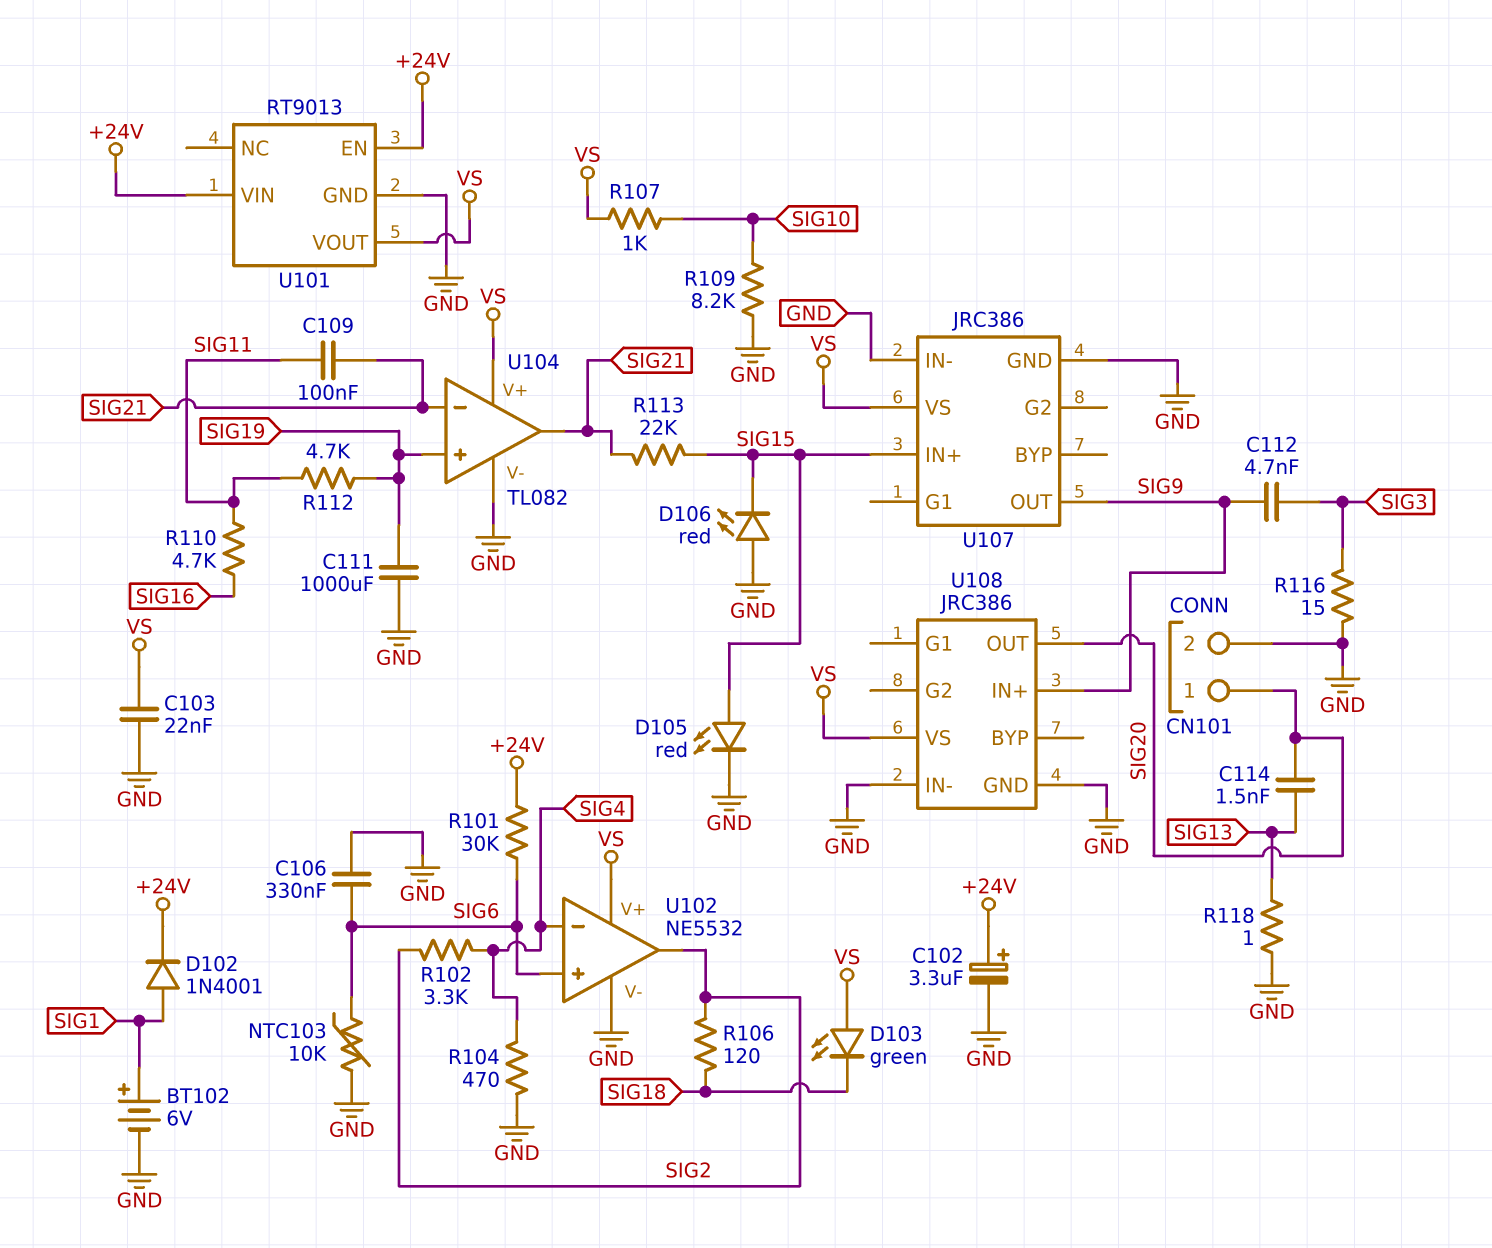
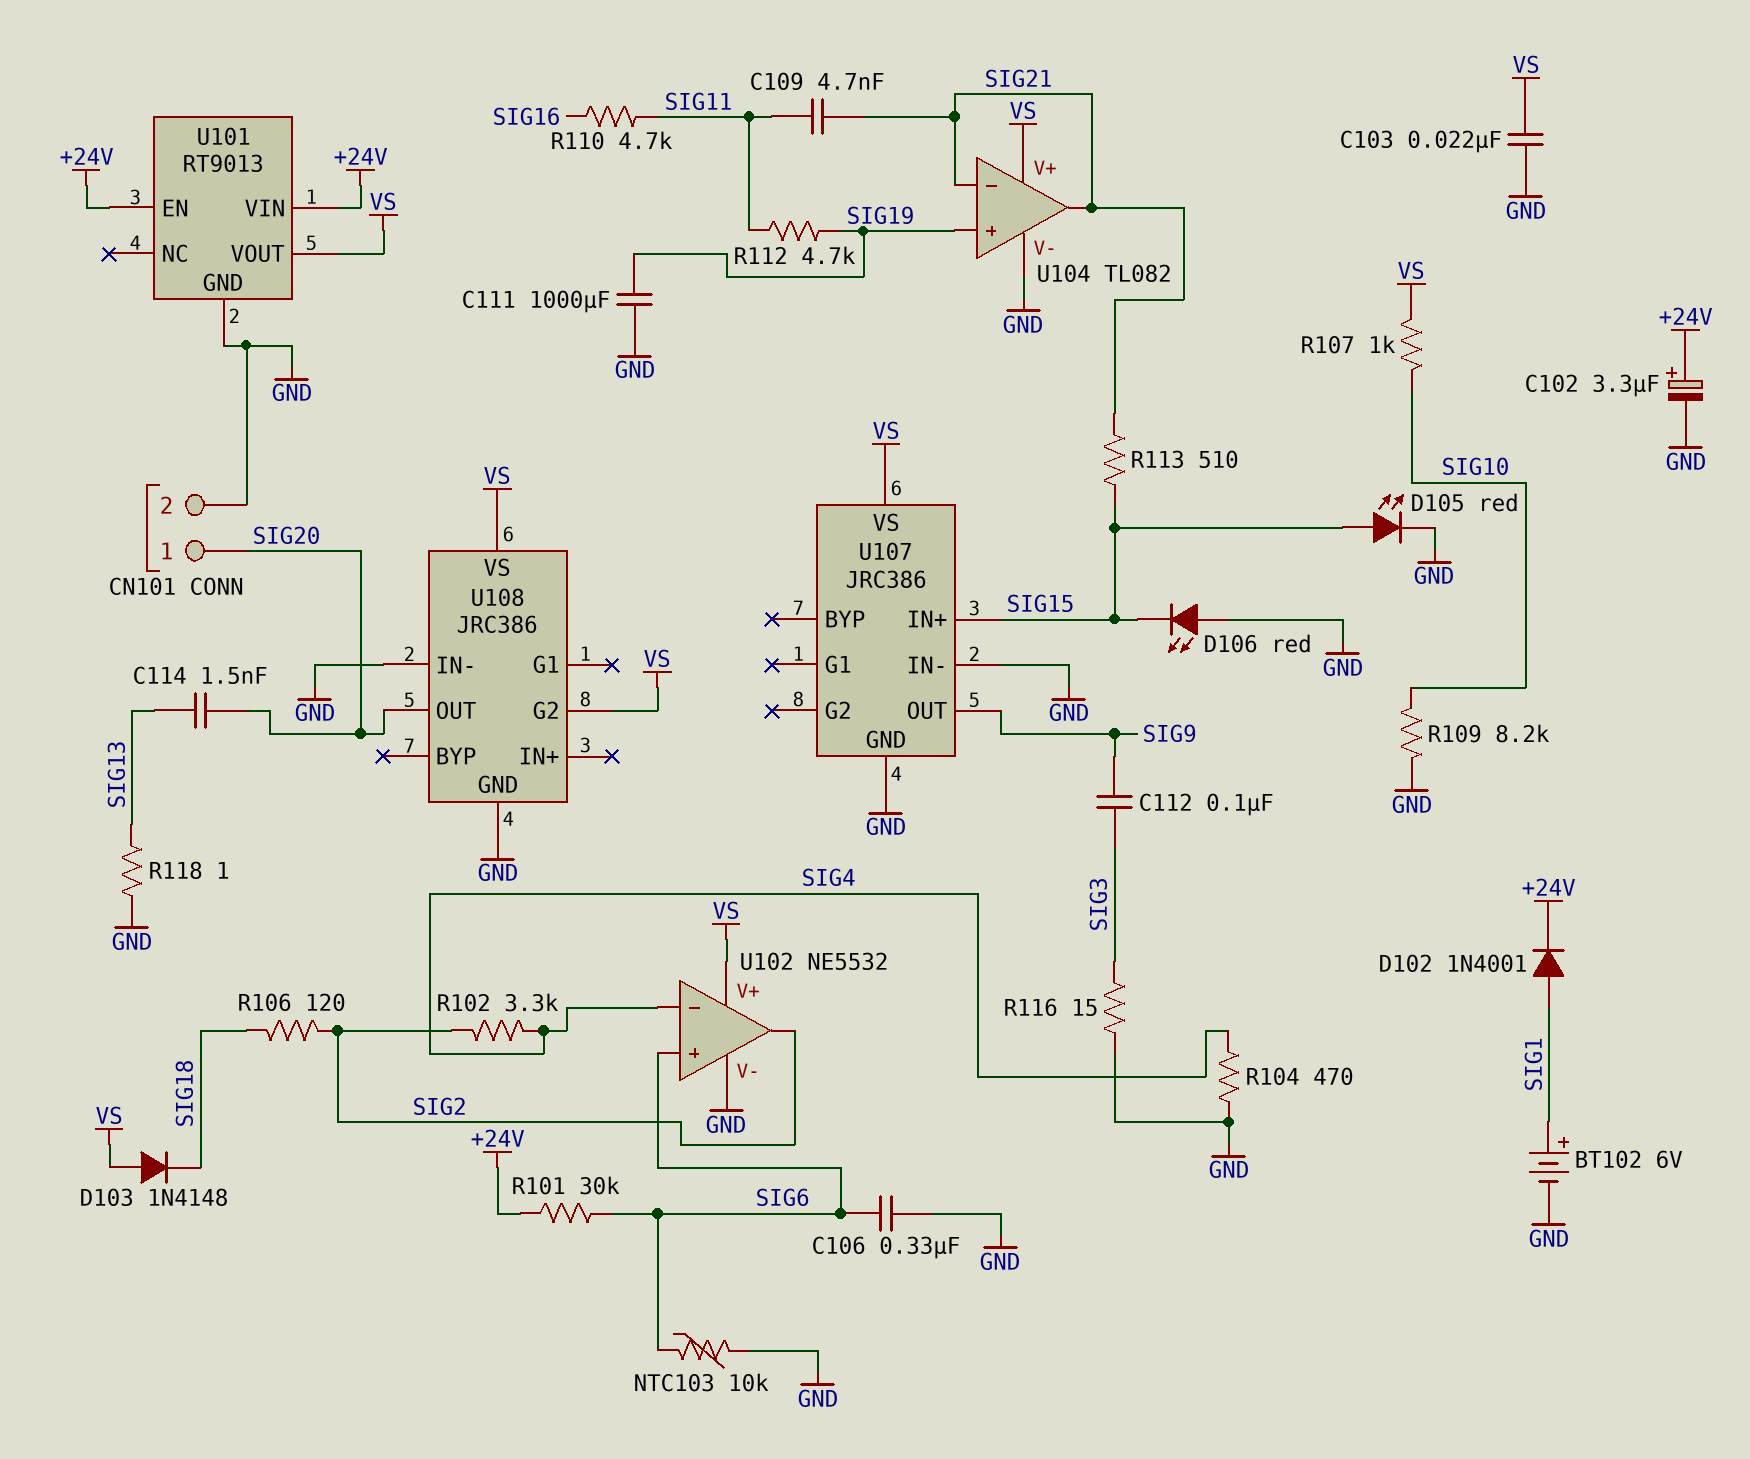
C109: 100nF (SIG11, SIG21) -> 4.7nF (SIG11, SIG21)
C112: 4.7nF (SIG3, SIG9) -> 100nF (SIG3, SIG9)
D103: LED green (A VS, K SIG18) -> diode 1N4148 (A VS, K SIG18)
R113: 22k (SIG15, SIG21) -> 510 (SIG15, SIG21)
U108 pin G2: none -> VS
U108 pin IN+: SIG9 -> none

